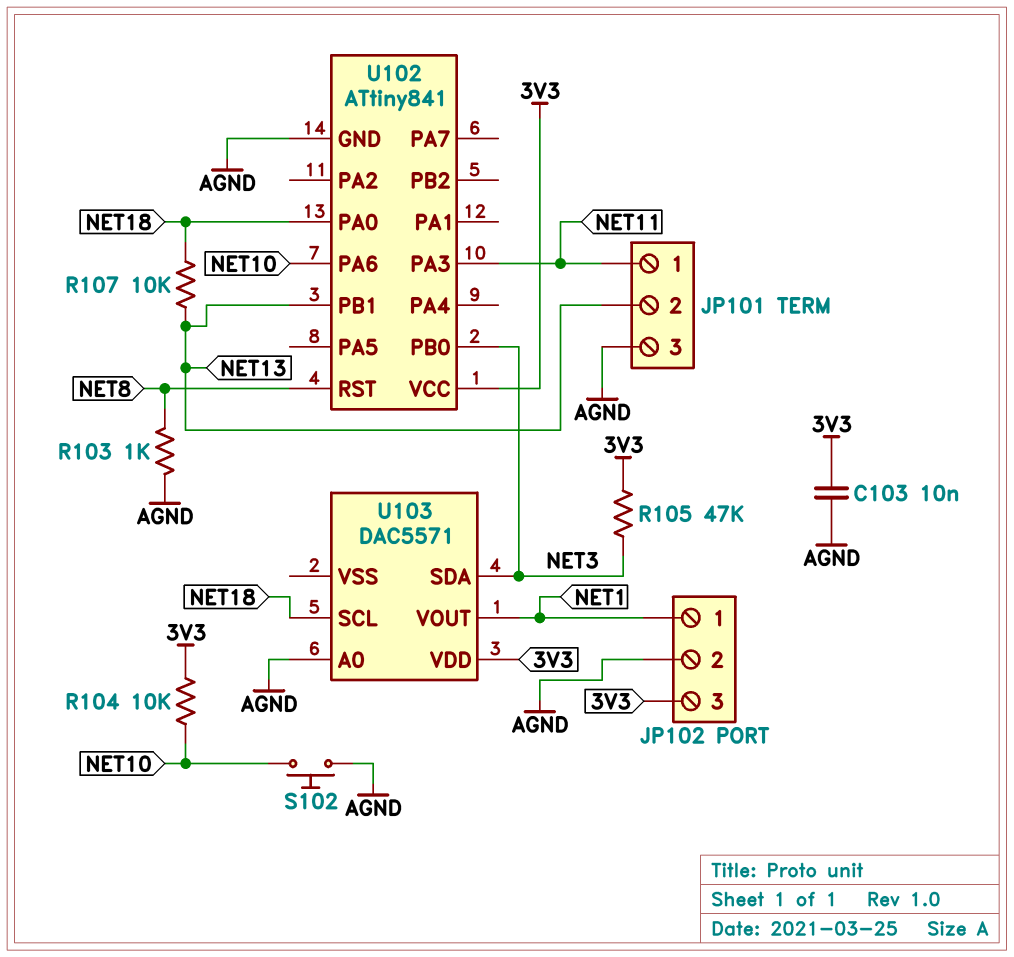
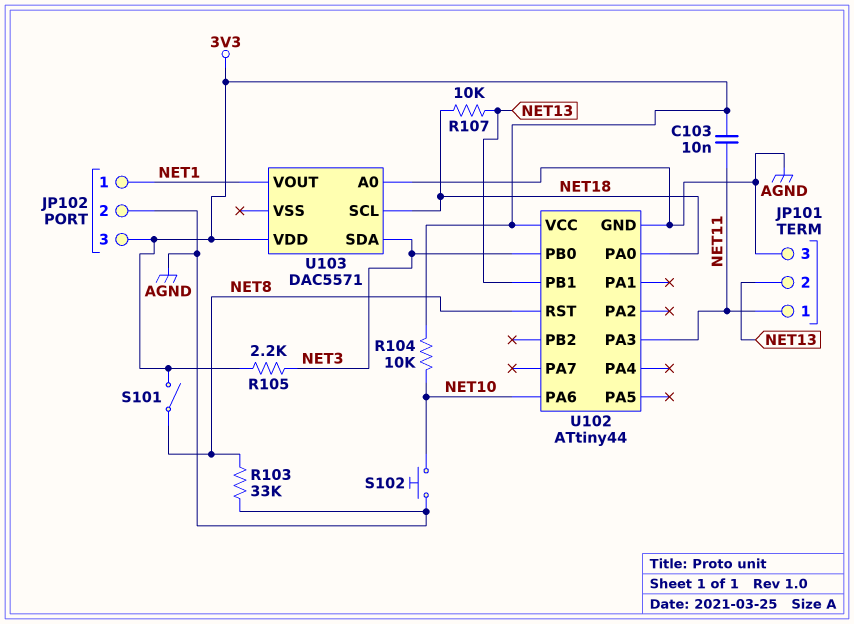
C103: 10nF (3V3, AGND) -> 10nF (3V3, NET11)
R103: 1k (AGND, NET8) -> 33k (AGND, NET8)
R105: 47k (3V3, NET3) -> 2.2k (3V3, NET3)
S101: none -> switch (3V3, NET8)
U102: ATtiny841 -> ATtiny44

